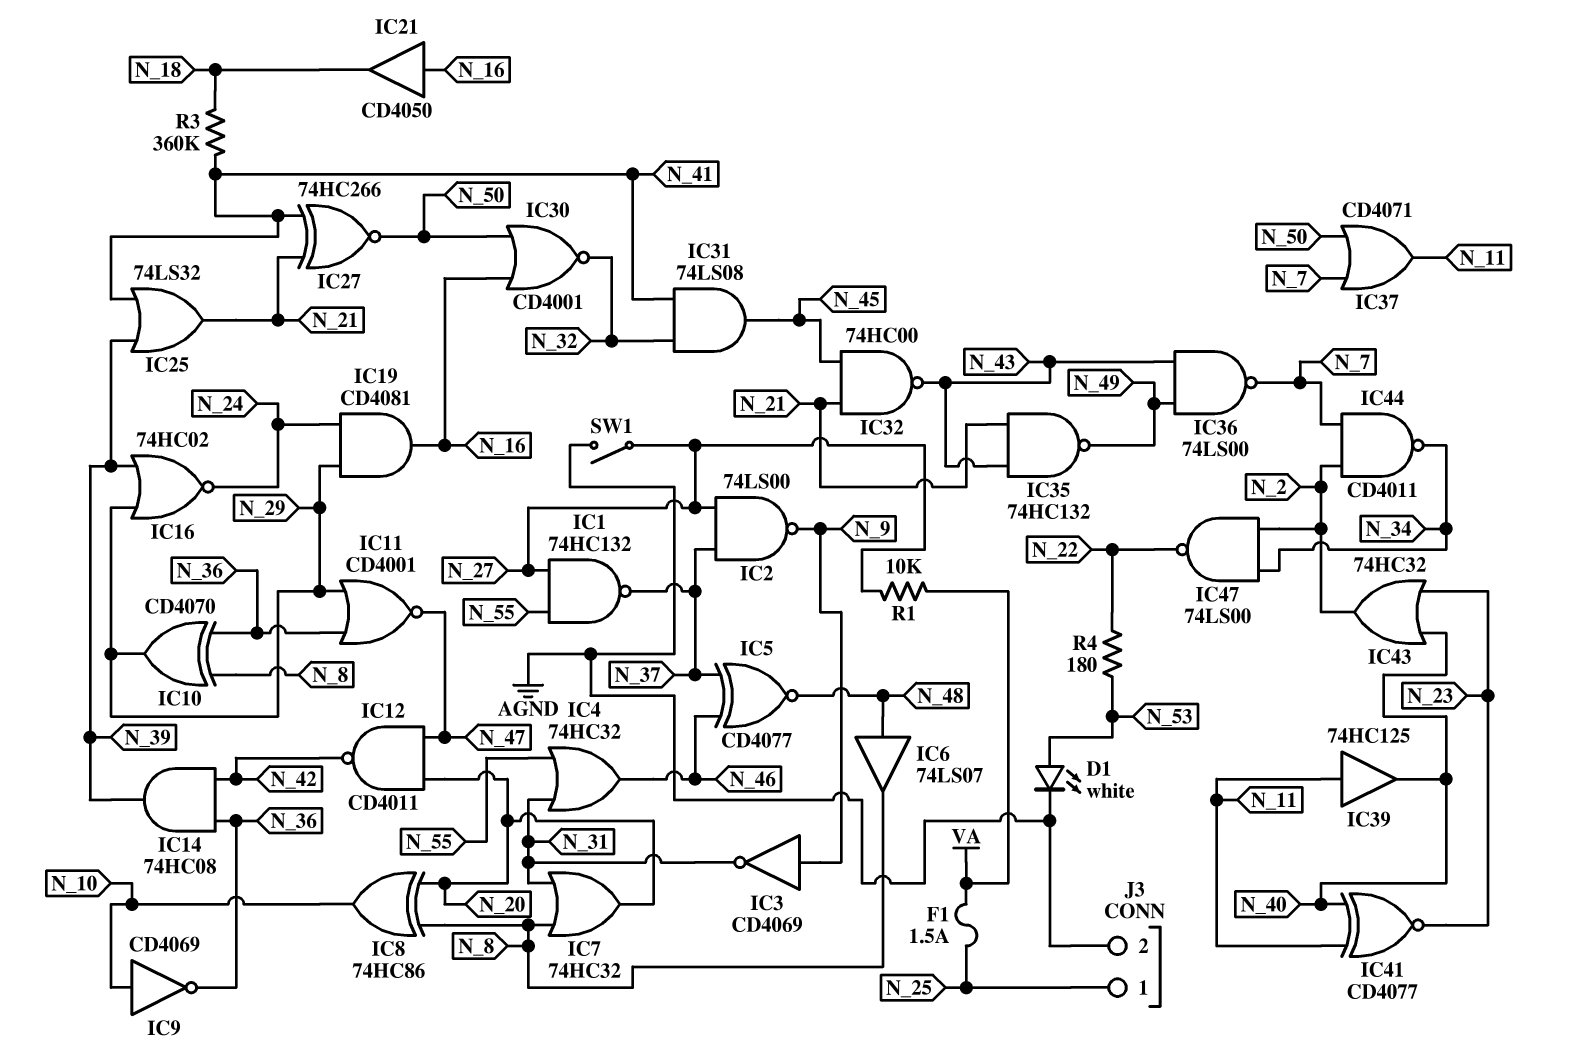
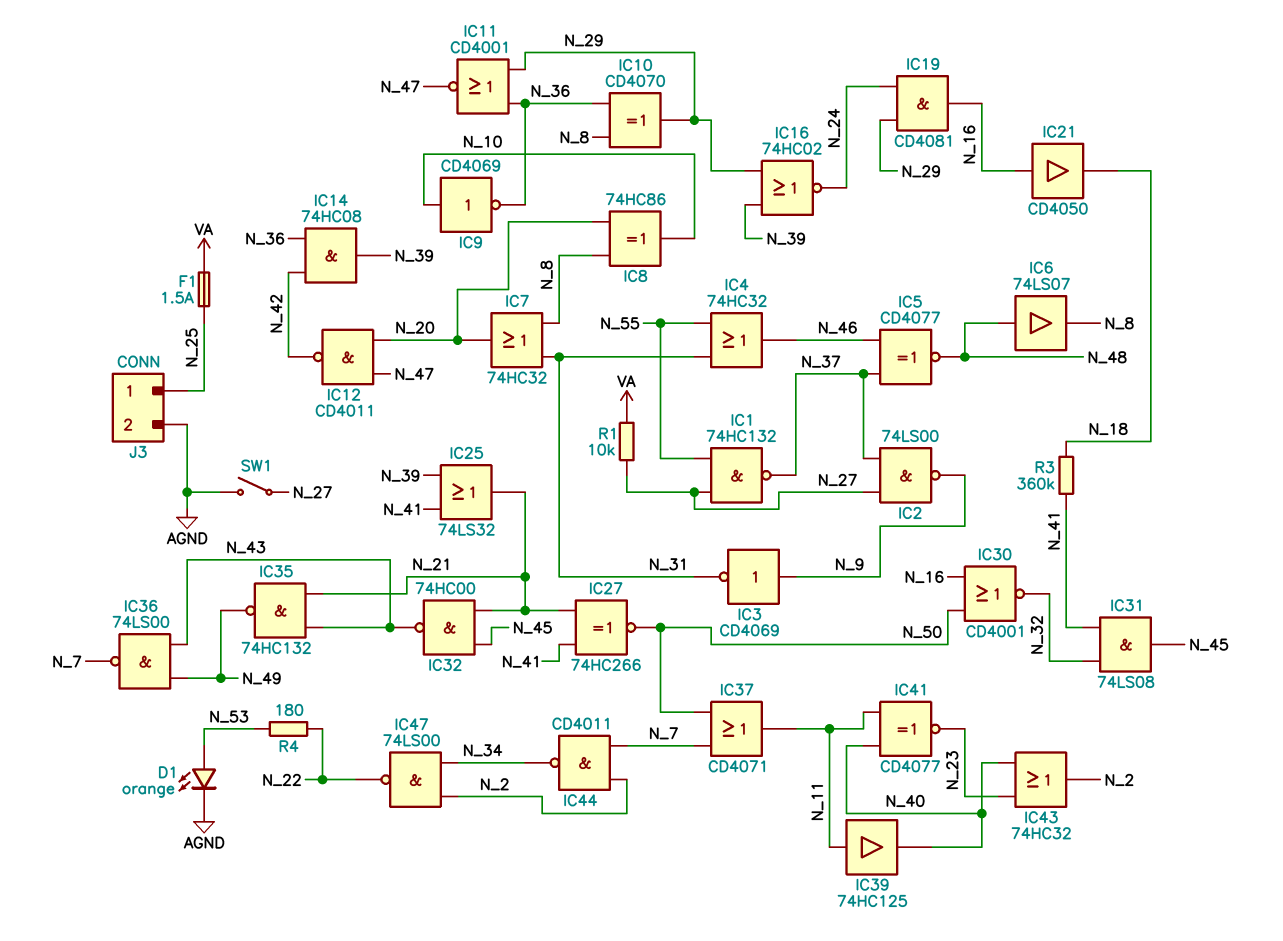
D1: LED white (A N_53, K AGND) -> LED orange (A N_53, K AGND)

